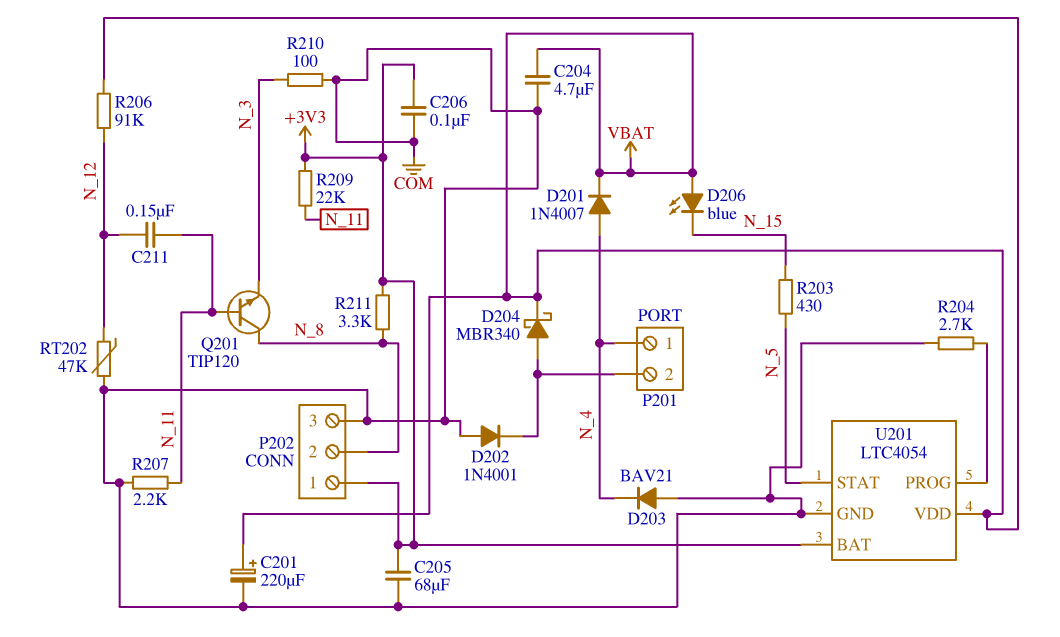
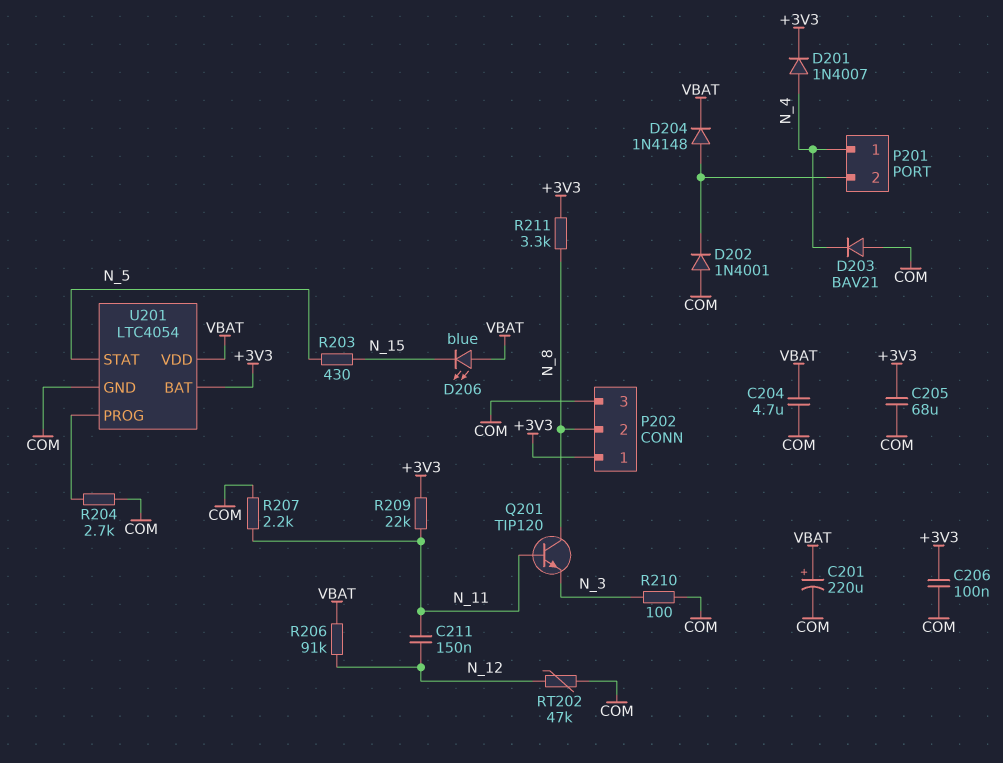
D201: diode 1N4007 (A N_4, K VBAT) -> diode 1N4007 (A N_4, K +3V3)
D204: schottky MBR340 (A P201/2, K VBAT) -> diode 1N4148 (A P201/2, K VBAT)

